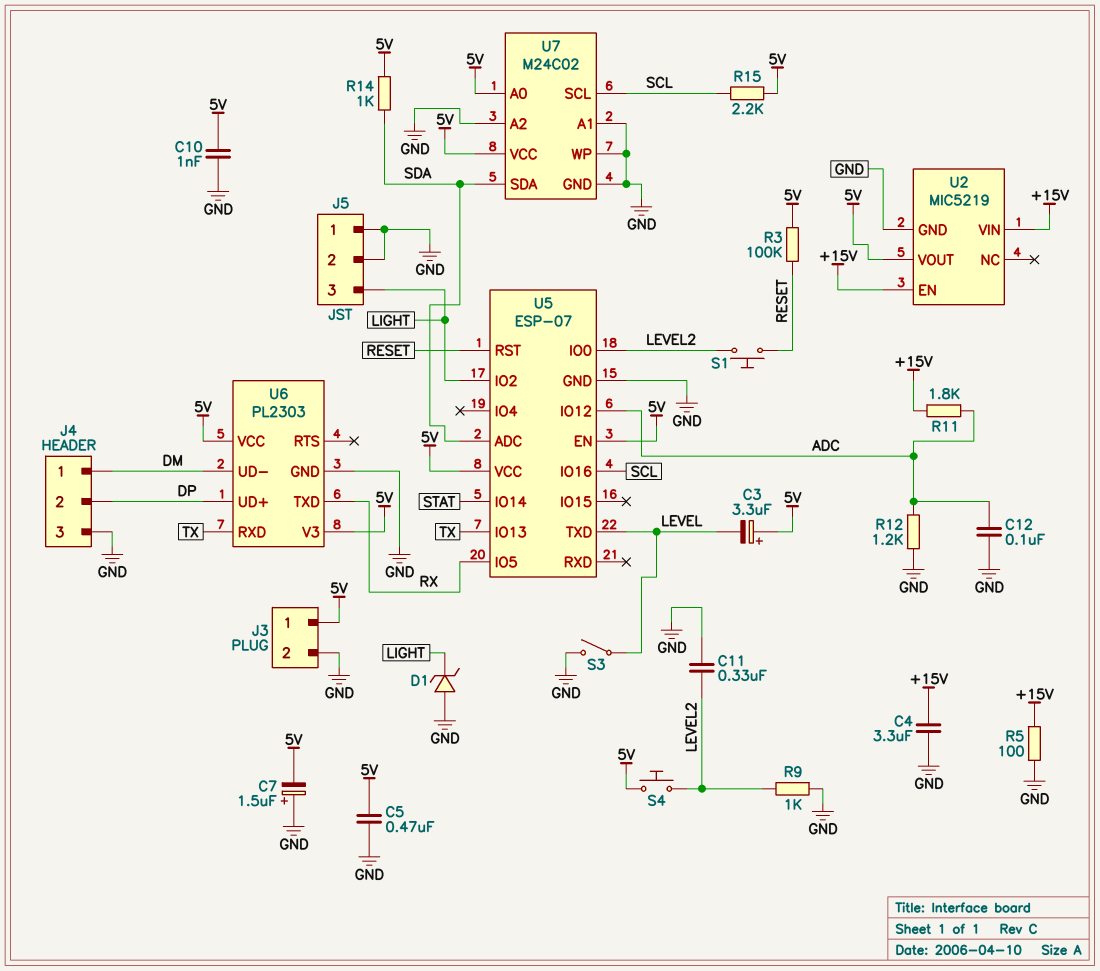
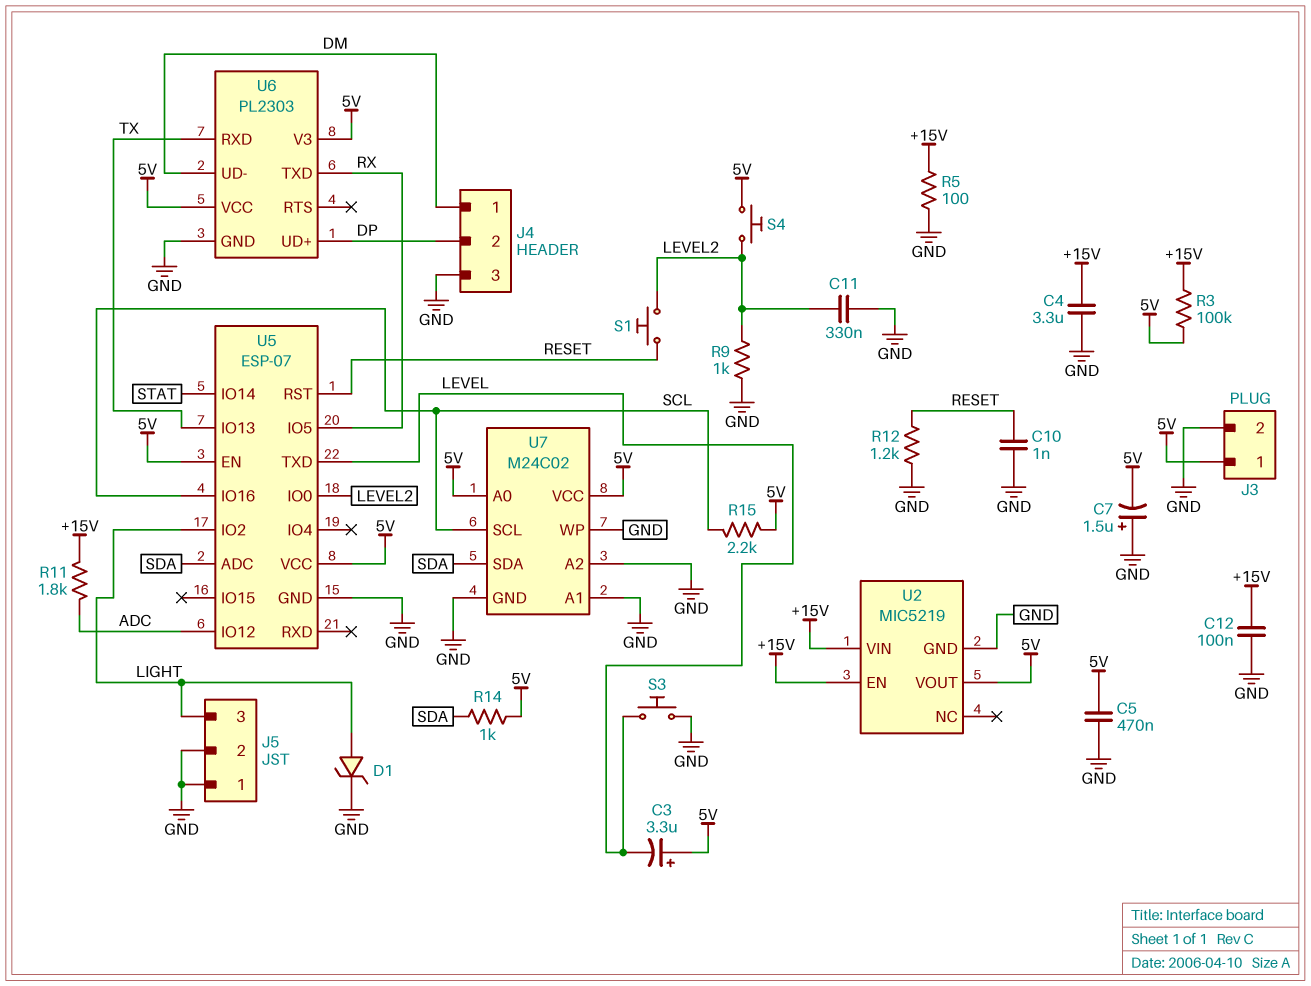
C10: 1nF (5V, GND) -> 1nF (GND, RESET)
C12: 100nF (ADC, GND) -> 100nF (+15V, GND)
D1: zener (A GND, K LIGHT) -> zener (A LIGHT, K GND)
R3: 100k (5V, RESET) -> 100k (+15V, 5V)
R12: 1.2k (ADC, GND) -> 1.2k (GND, RESET)
S3: switch (GND, LEVEL) -> button (GND, LEVEL)

